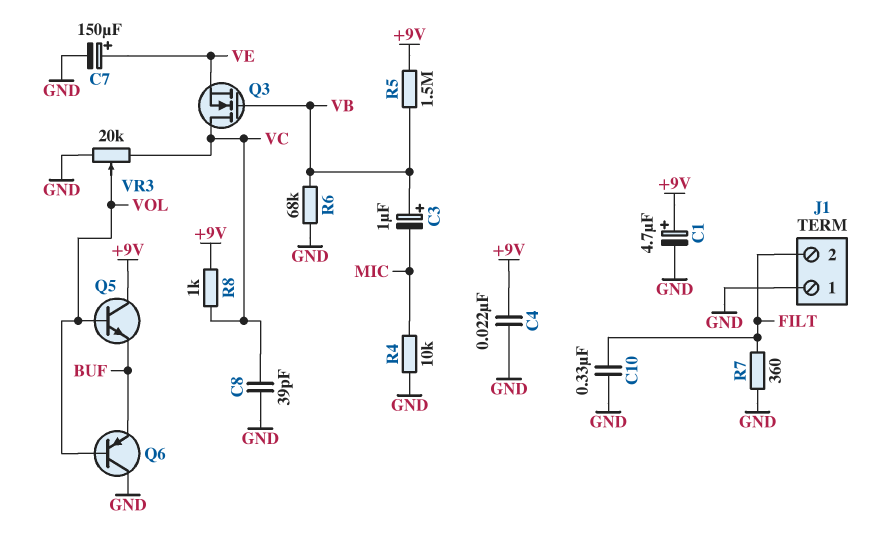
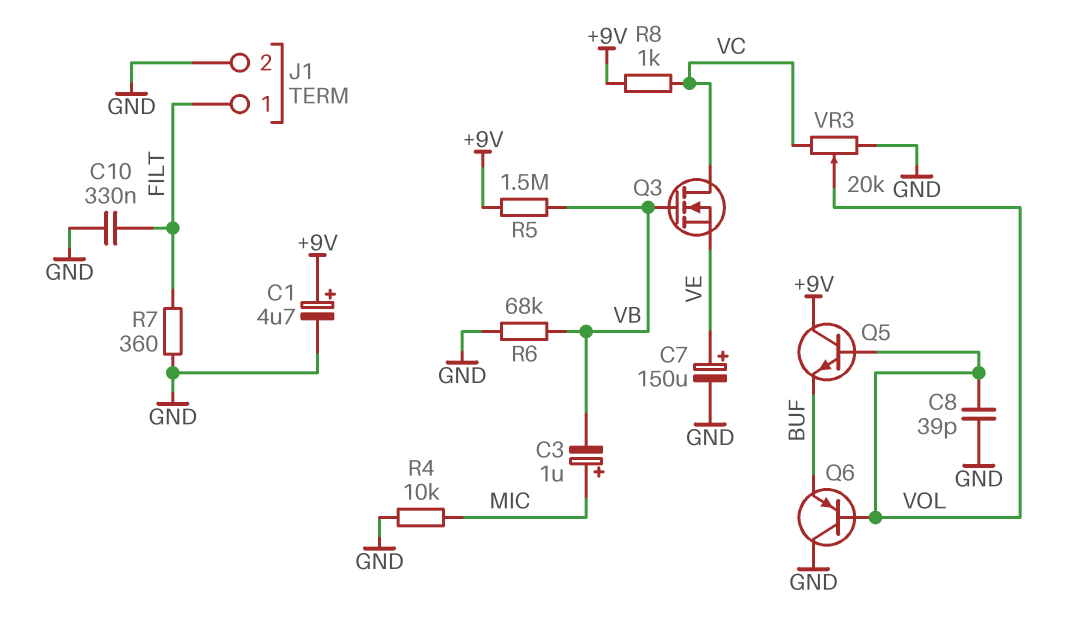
C3: 1uF (plus VB, minus MIC) -> 1uF (plus MIC, minus VB)
C4: 22nF (+9V, GND) -> none
C8: 39pF (GND, VC) -> 39pF (GND, VOL)
J1 pin 1: GND -> FILT
J1 pin 2: FILT -> GND

